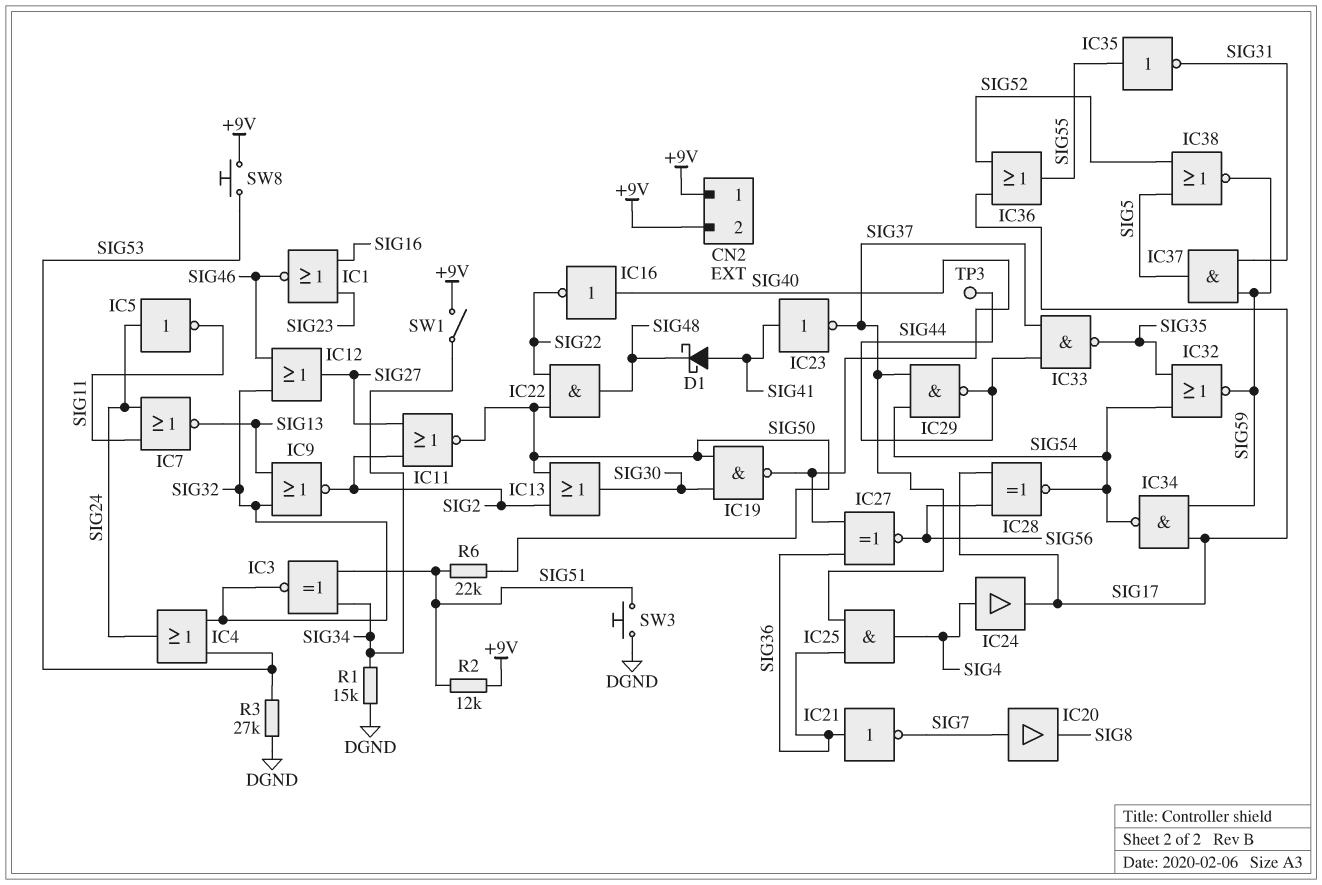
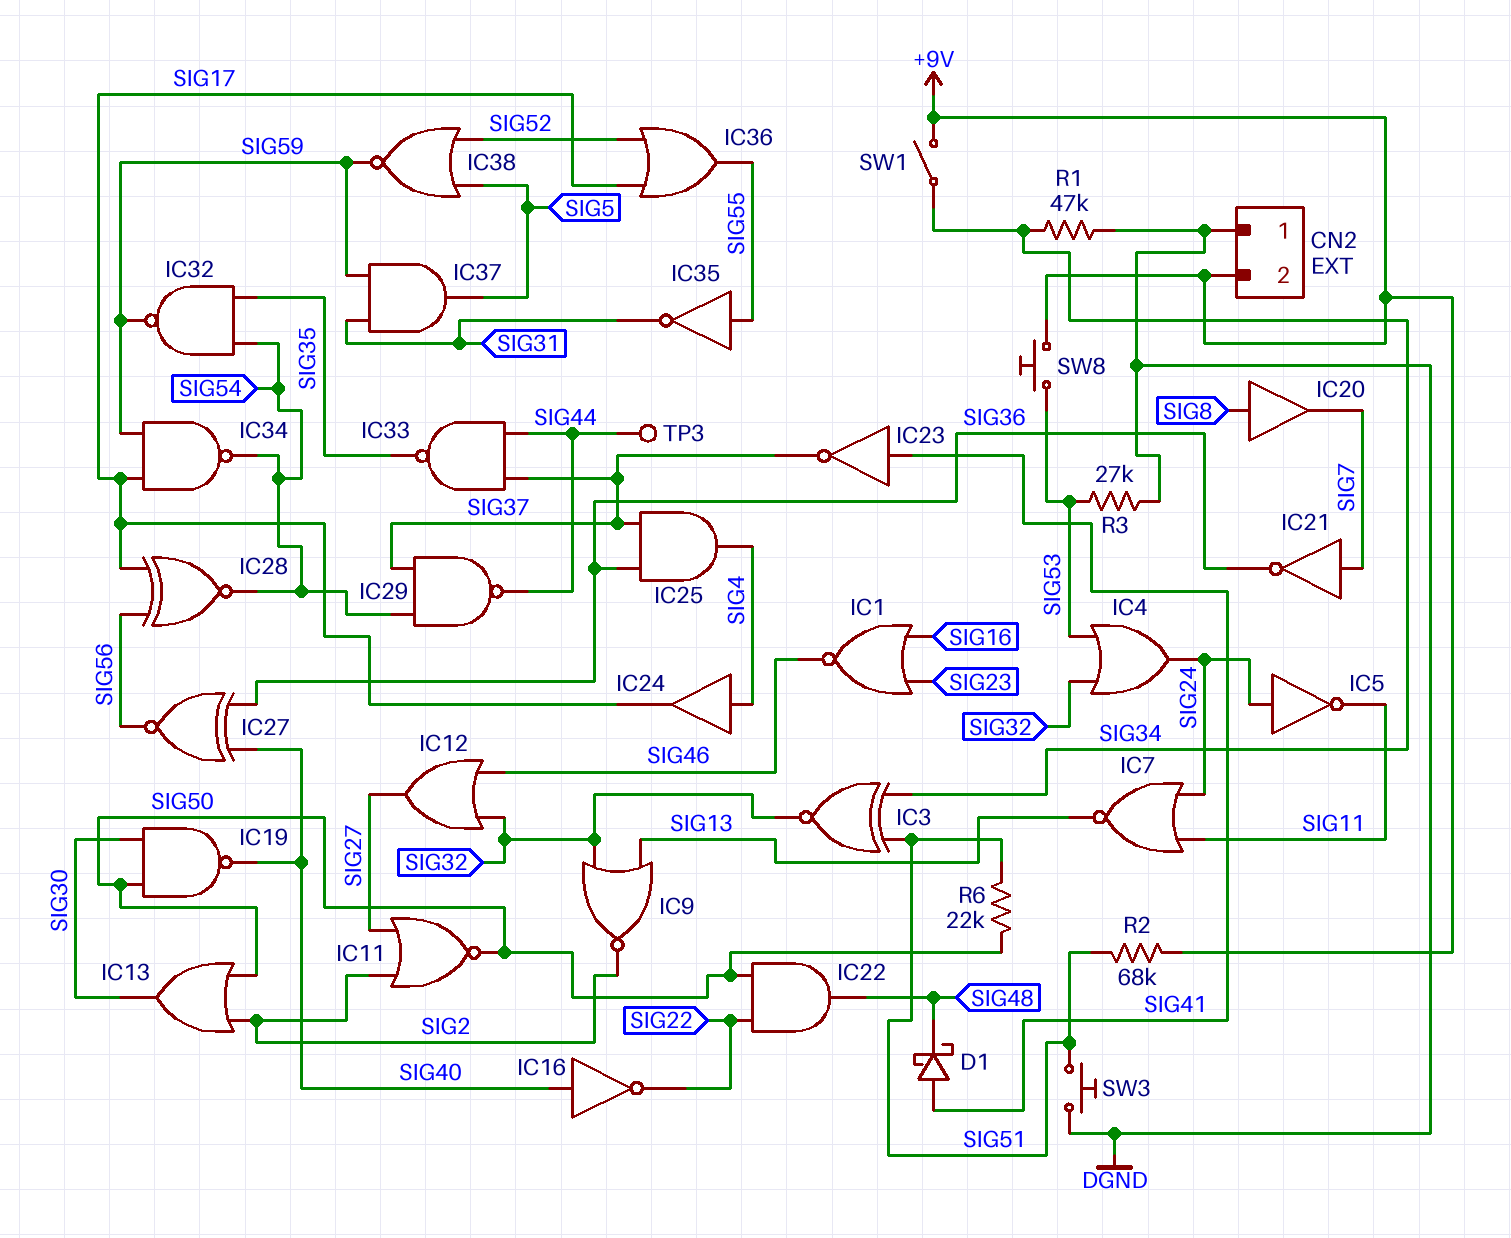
CN2 pin 1: +9V -> DGND
IC20: buffer (in SIG7, out SIG8) -> buffer (in SIG8, out SIG7)
IC21: NOT (in SIG36, out SIG7) -> NOT (in SIG7, out SIG36)
IC32: NOR (in SIG35, in SIG54, out SIG59) -> NAND (in SIG35, in SIG54, out SIG59)
R1: 15k (DGND, SIG34) -> 47k (DGND, SIG34)
R2: 12k (+9V, SIG51) -> 68k (+9V, SIG51)

